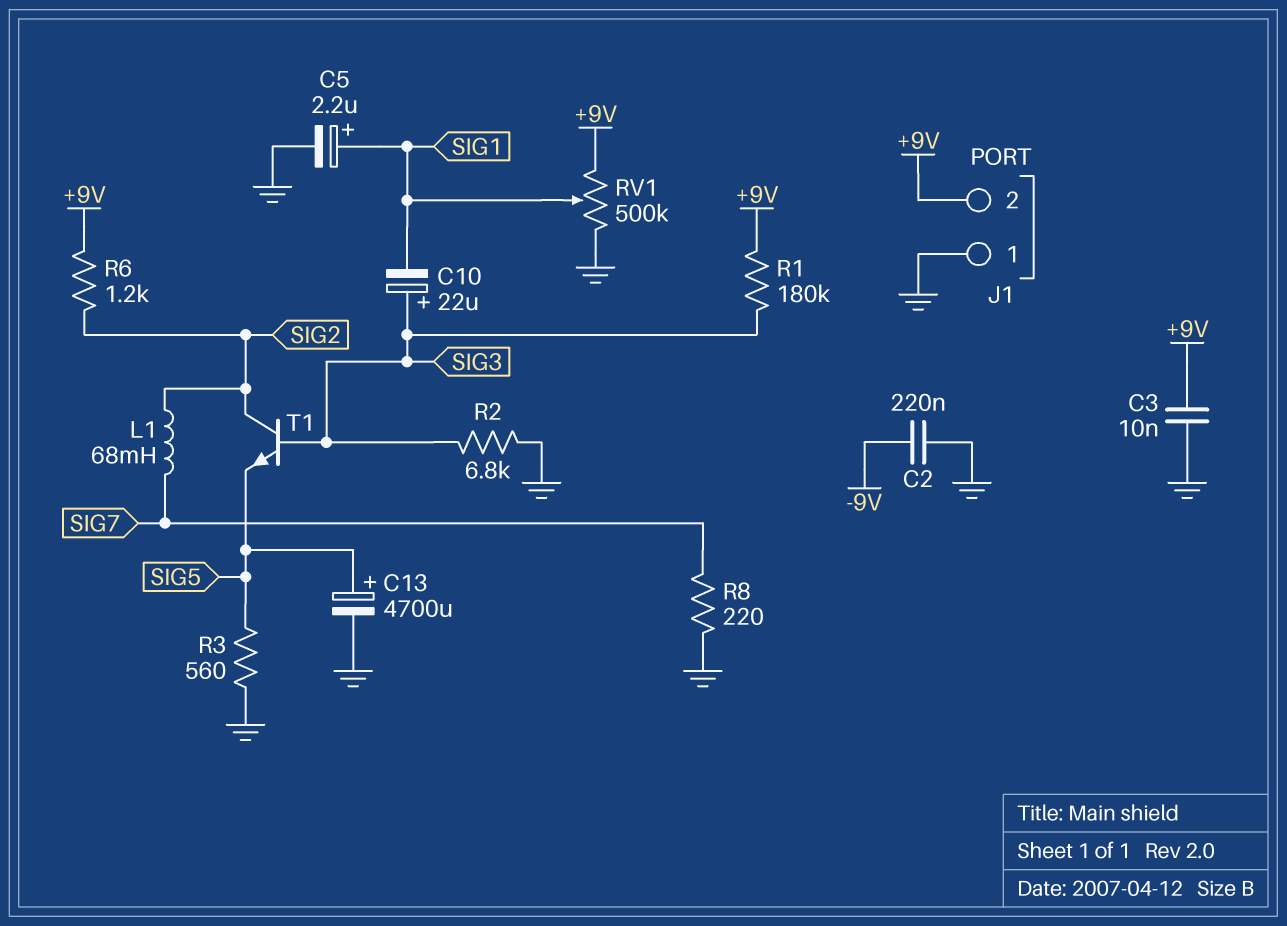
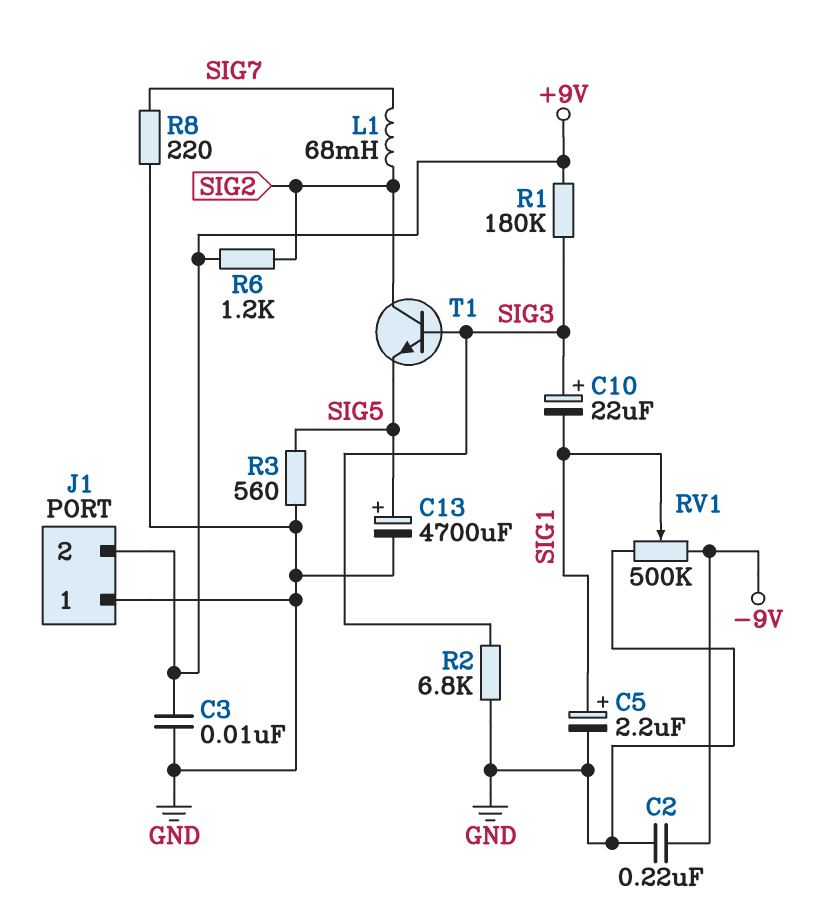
RV1: 500k (+9V, GND, wiper SIG1) -> 500k (-9V, GND, wiper SIG1)

